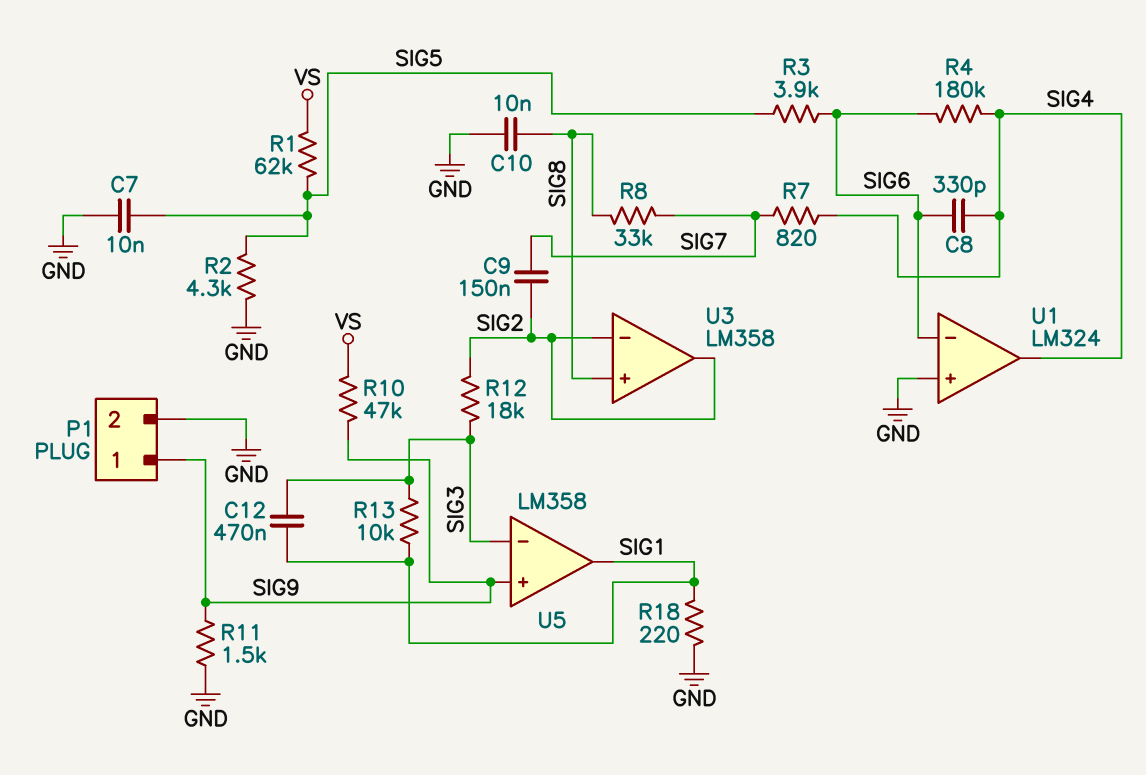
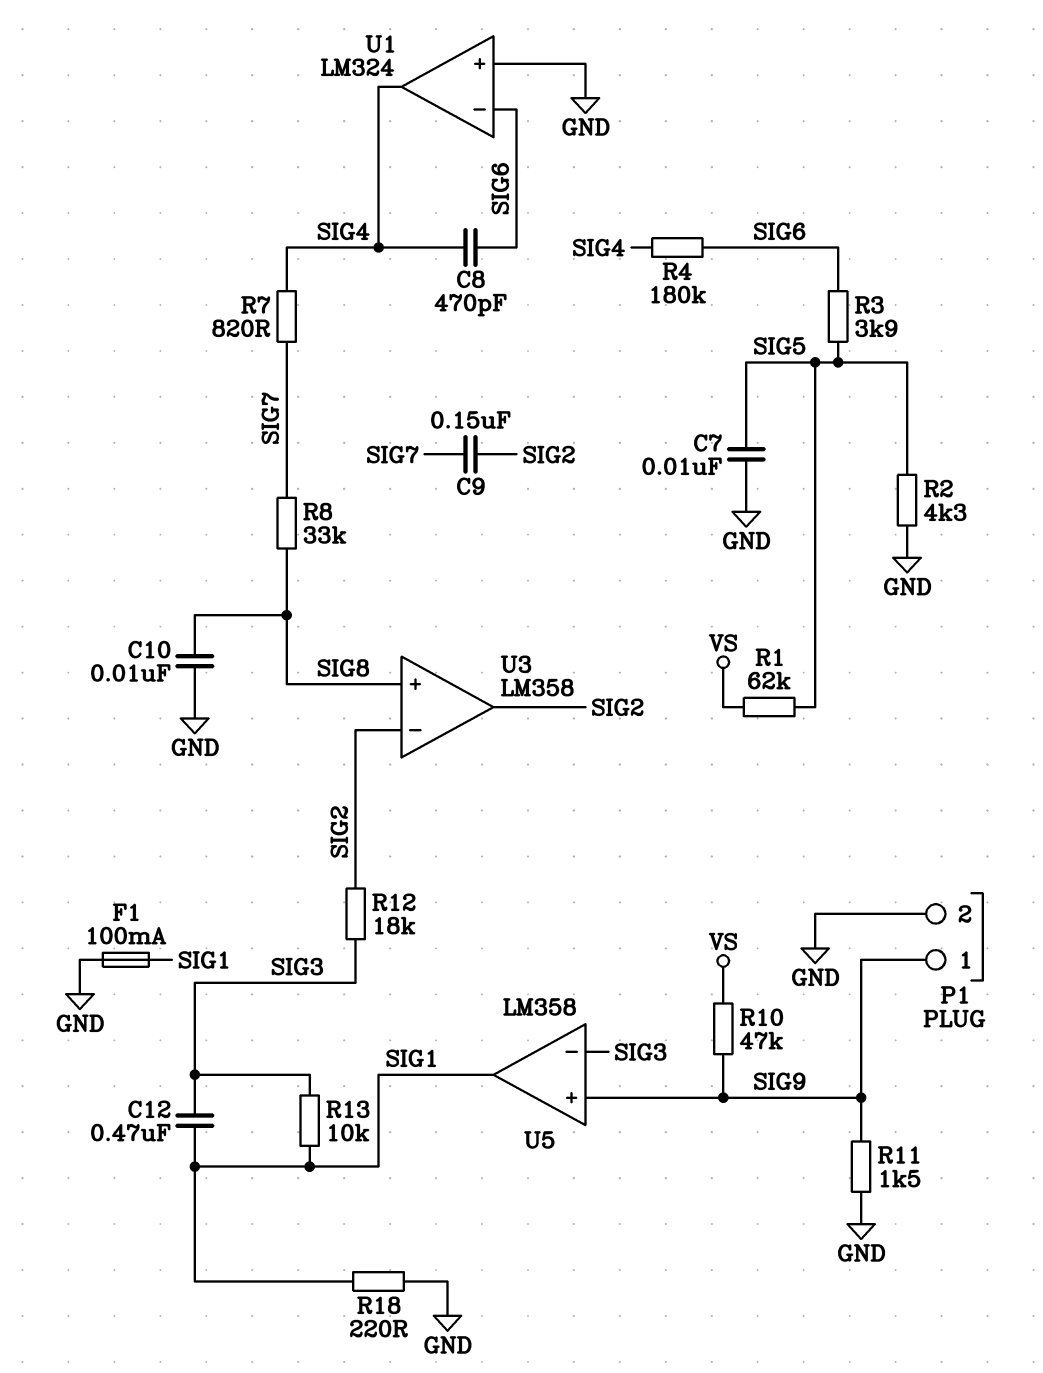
C8: 330pF (SIG4, SIG6) -> 470pF (SIG4, SIG6)
F1: none -> 100mA (GND, SIG1)

